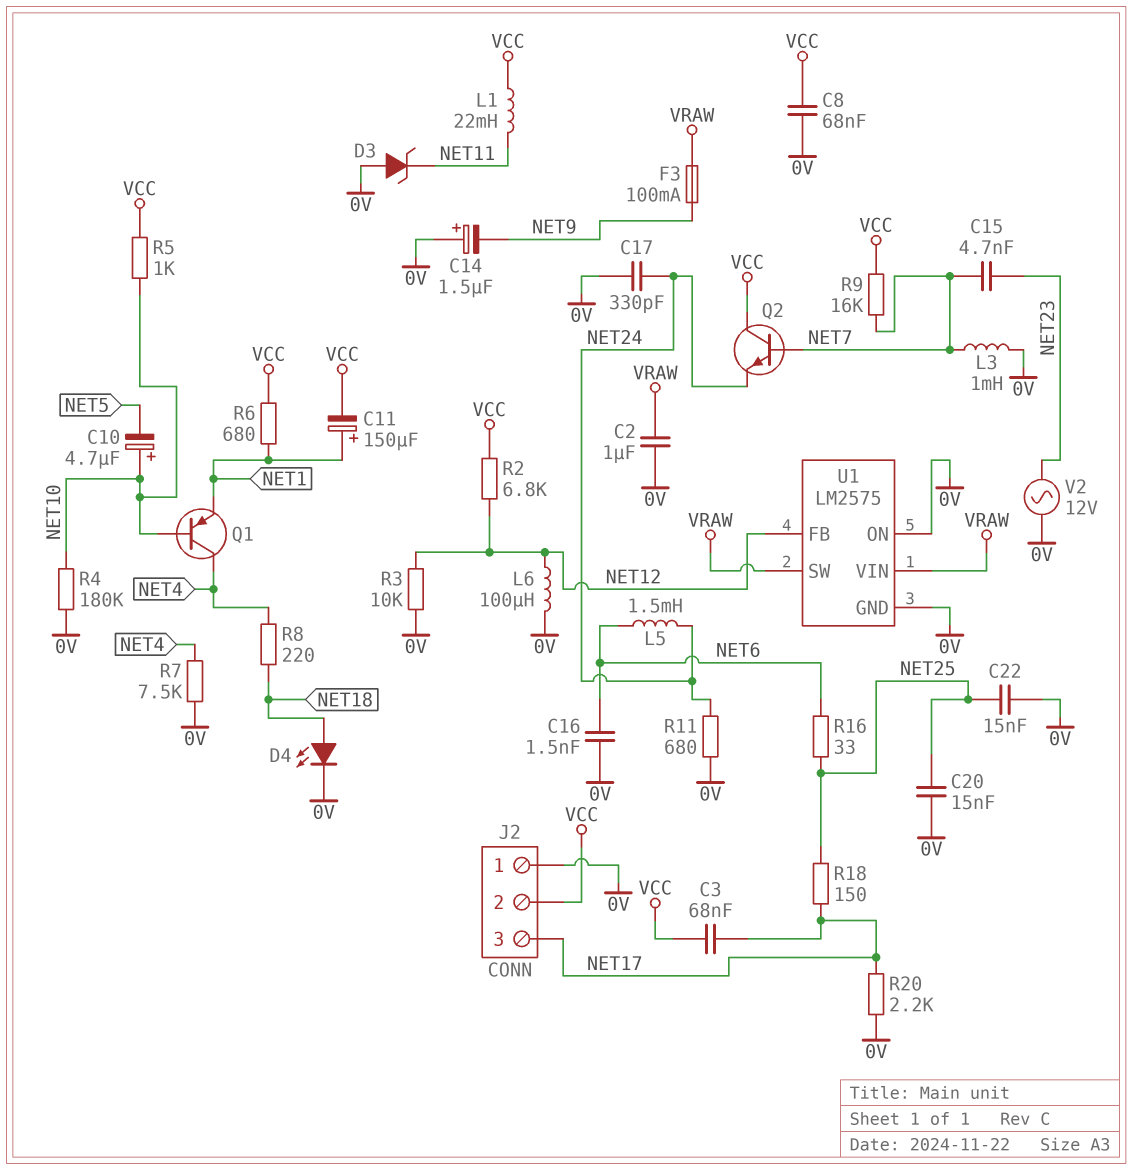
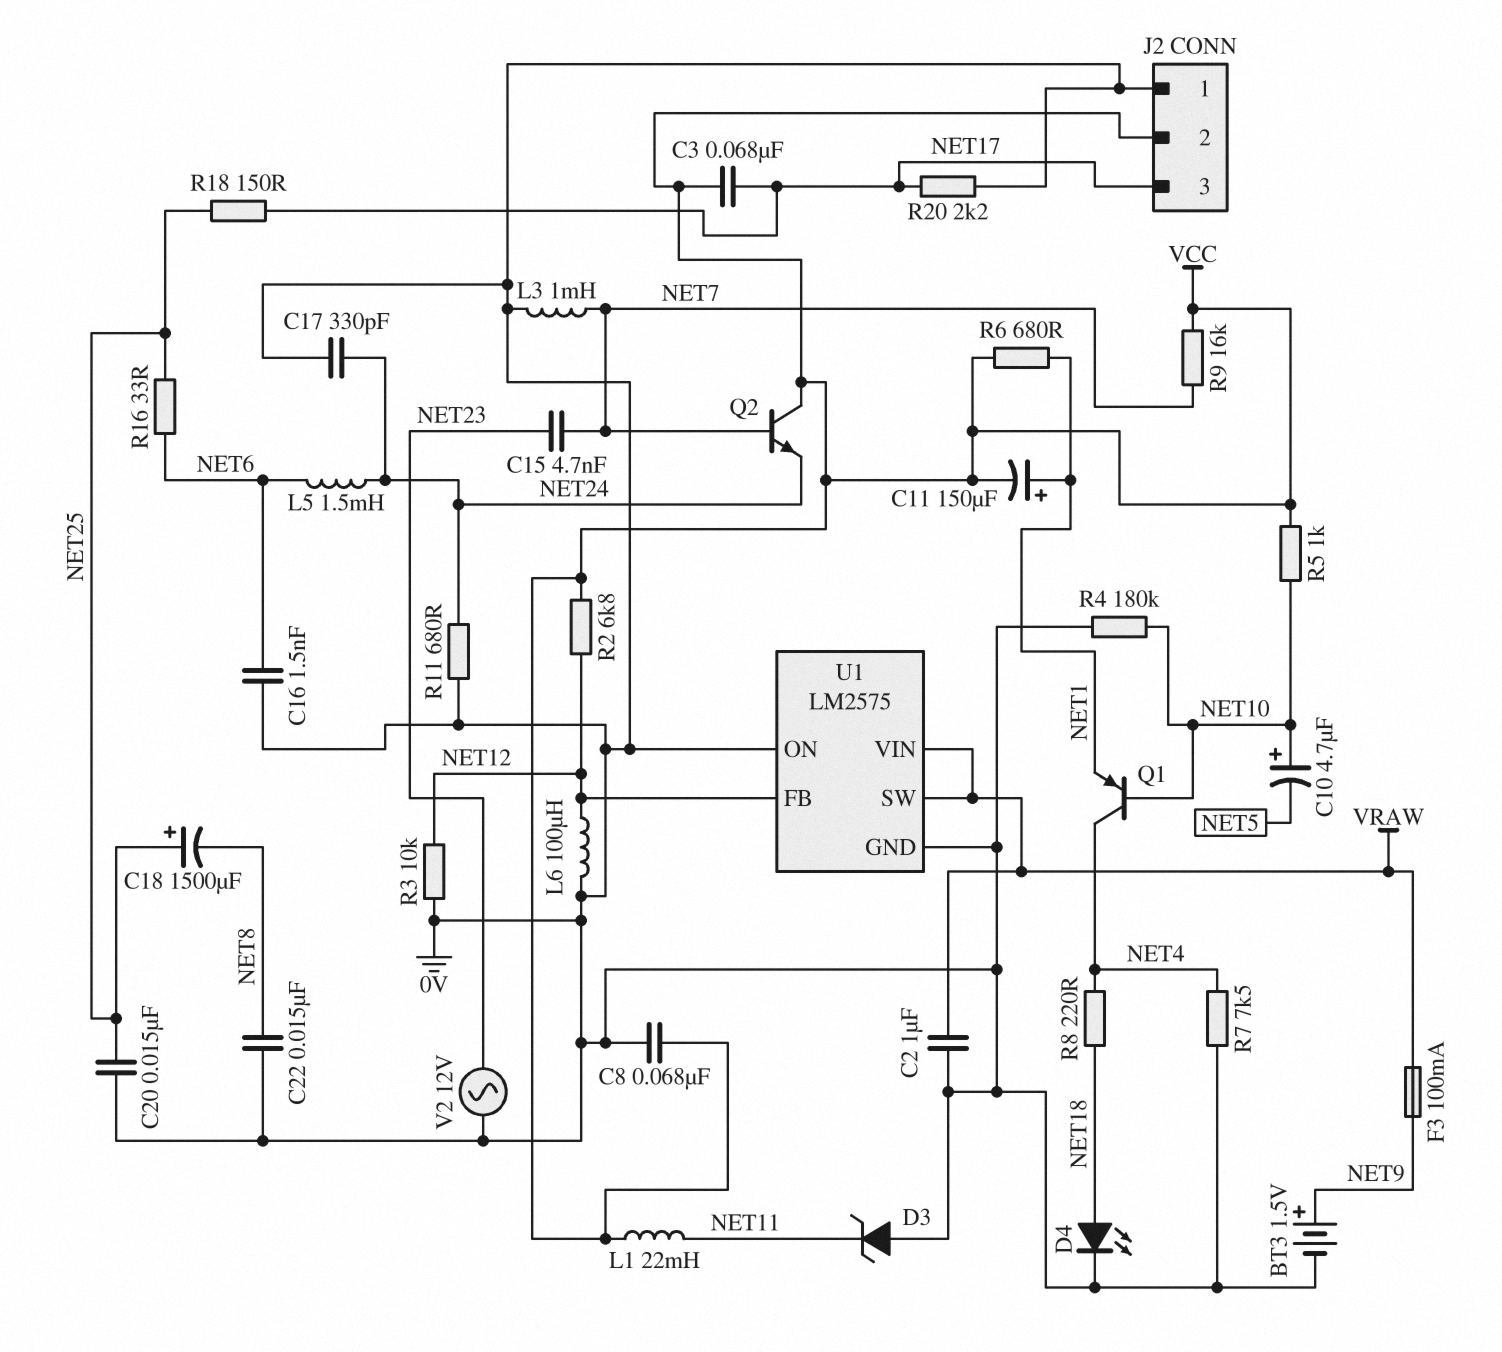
BT3: none -> 1.5V (plus NET9, minus 0V)
C14: 1.5uF (plus 0V, minus NET9) -> none
C18: none -> 1500uF (plus NET25, minus NET8)
C22: 15nF (0V, NET25) -> 15nF (0V, NET8)

